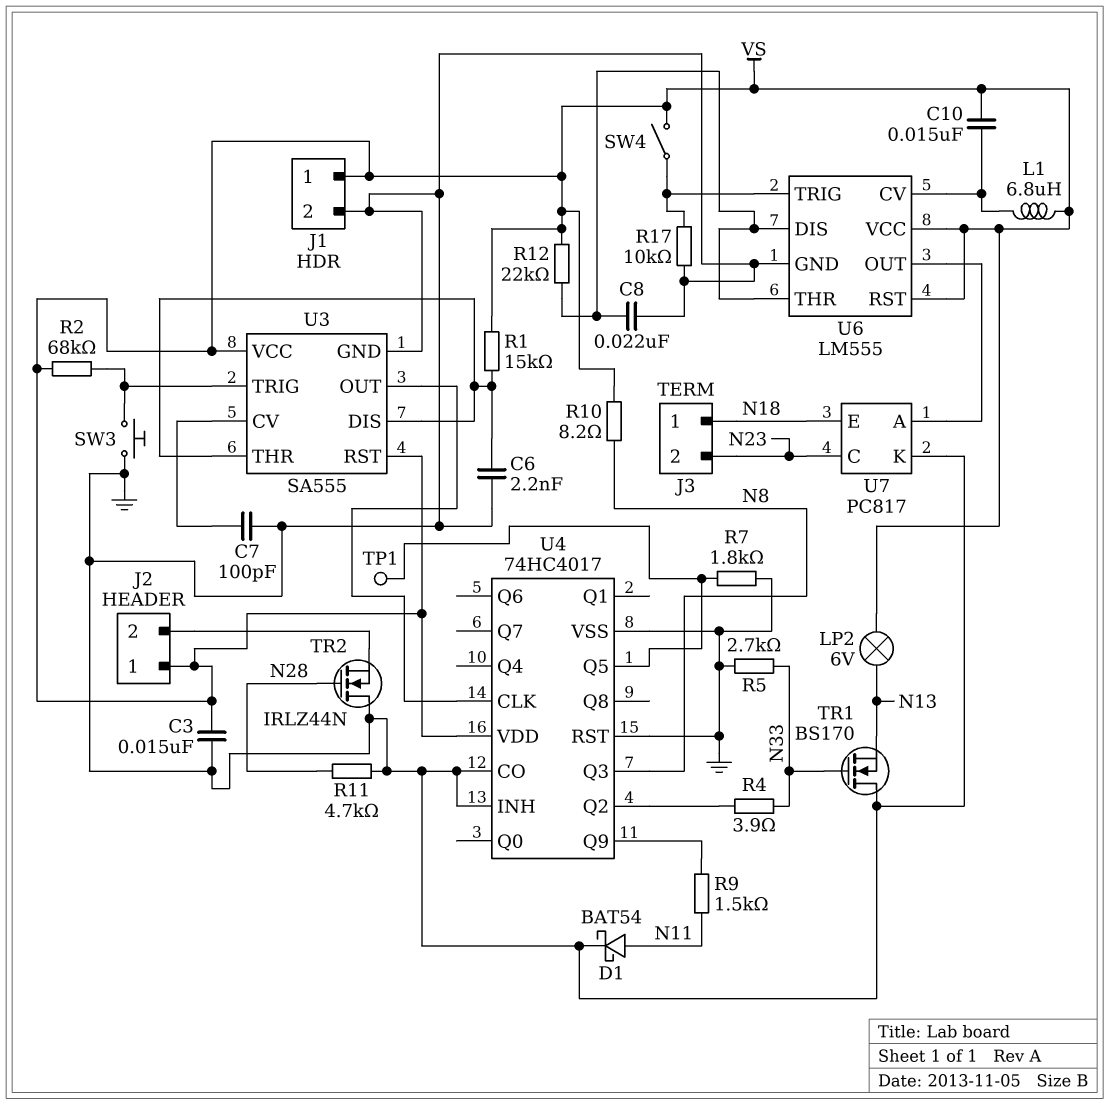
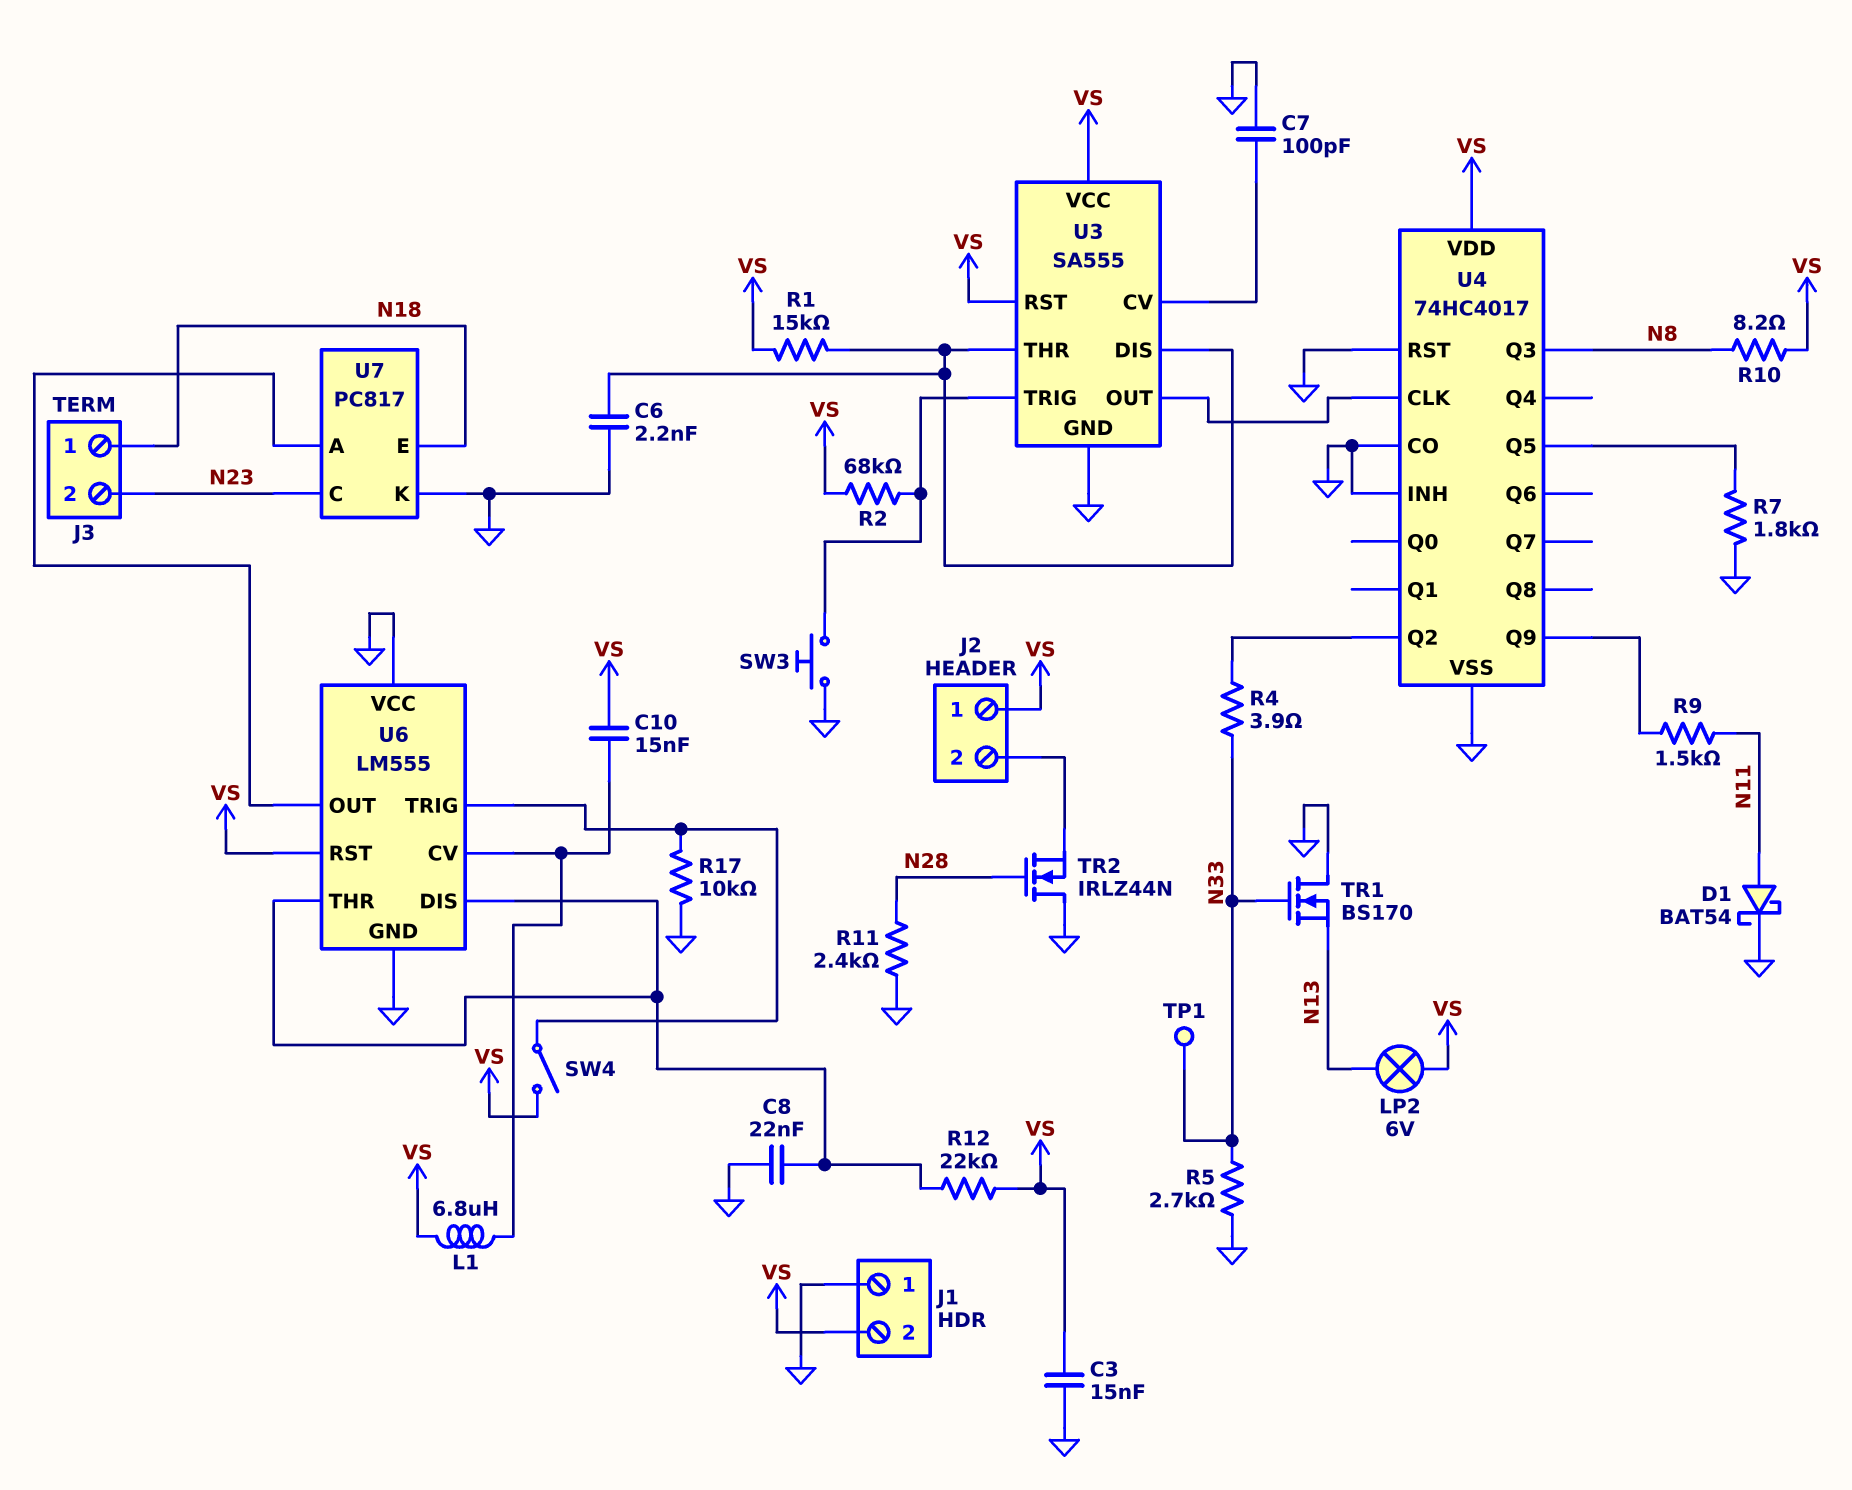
J1 pin 1: VS -> GND
J1 pin 2: GND -> VS
R11: 4.7k (GND, N28) -> 2.4k (GND, N28)
TP1: test point (U4/Q5) -> test point (N33)
U6 pin VCC: VS -> GND

